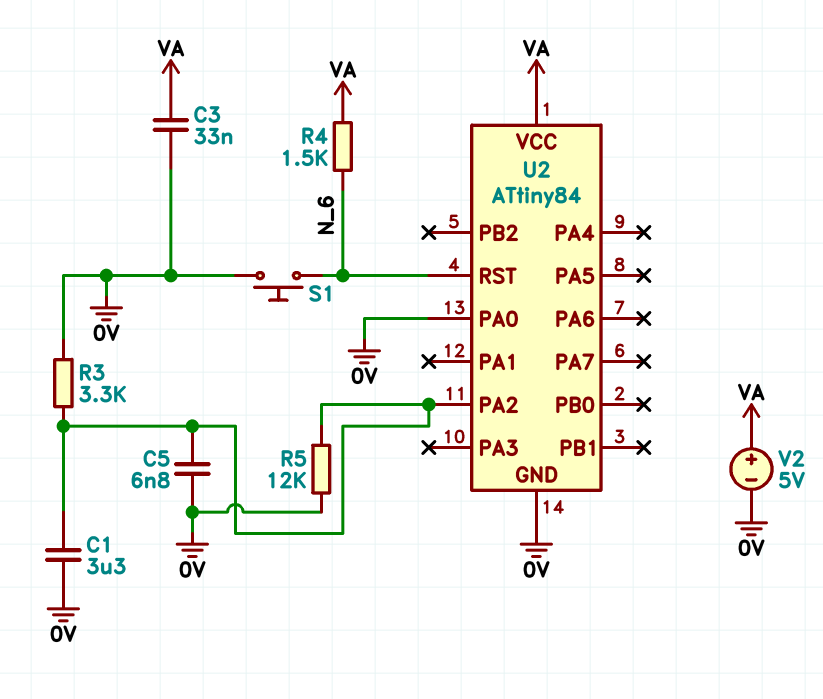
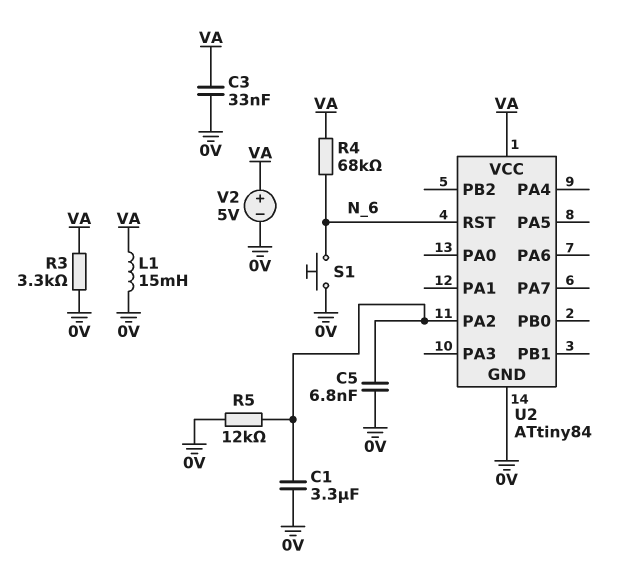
L1: none -> 15mH (0V, VA)
R3: 3.3k (0V, U2/PA2) -> 3.3k (0V, VA)
R4: 1.5k (N_6, VA) -> 68k (N_6, VA)
U2 pin PA0: 0V -> none

